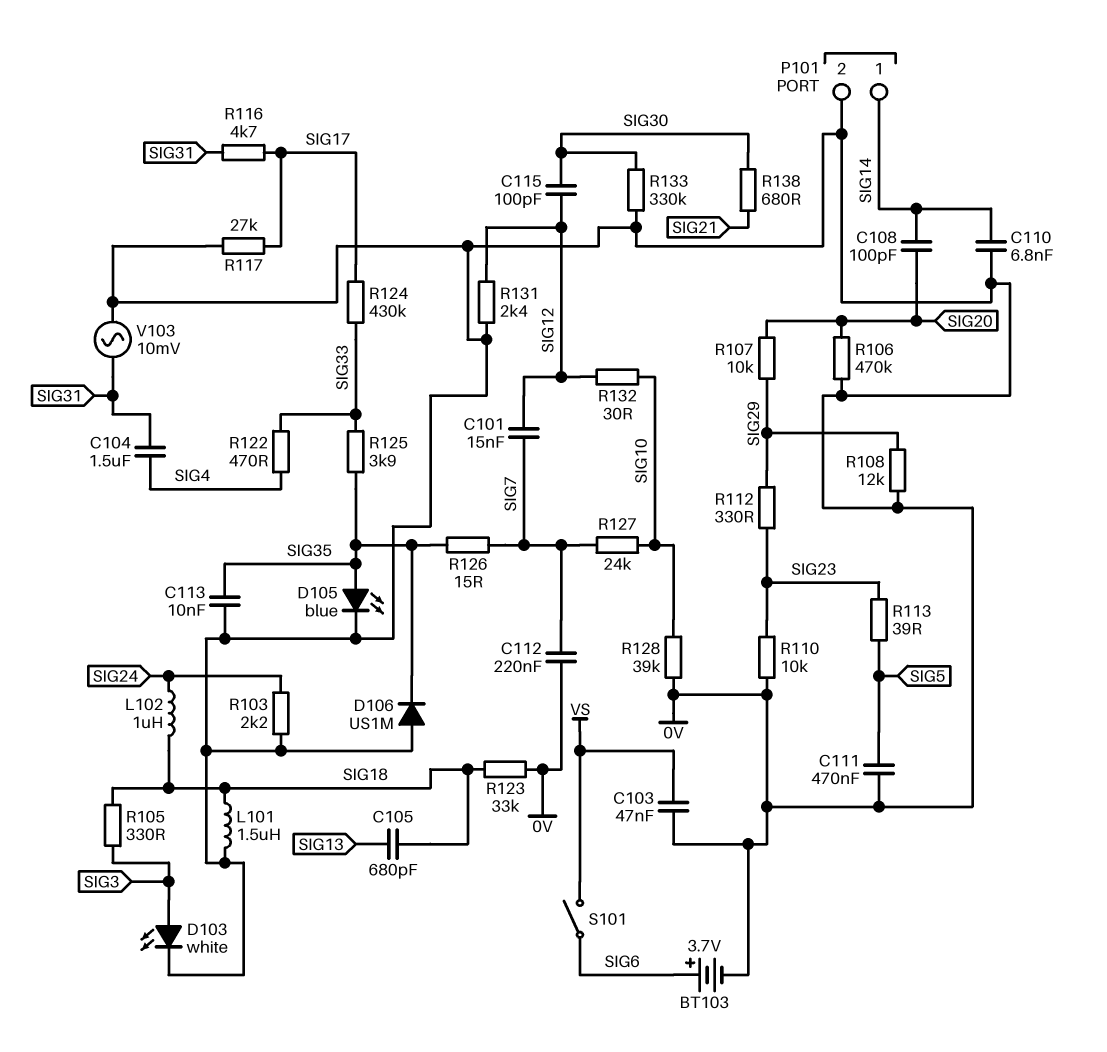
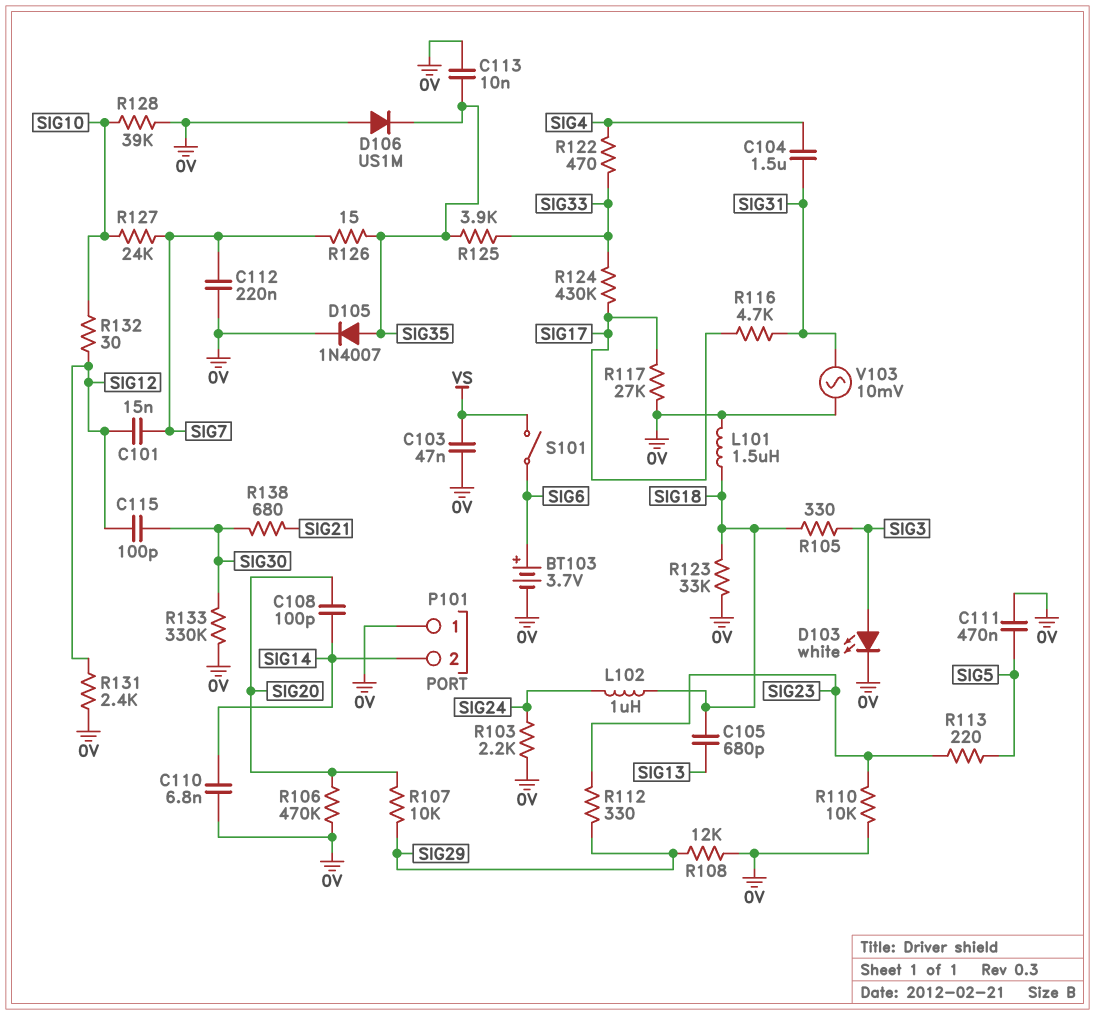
D105: LED blue (A SIG35, K 0V) -> diode 1N4007 (A SIG35, K 0V)
P101 pin 1: SIG14 -> 0V
P101 pin 2: 0V -> SIG14
R113: 39 (SIG5, SIG23) -> 220 (SIG5, SIG23)

